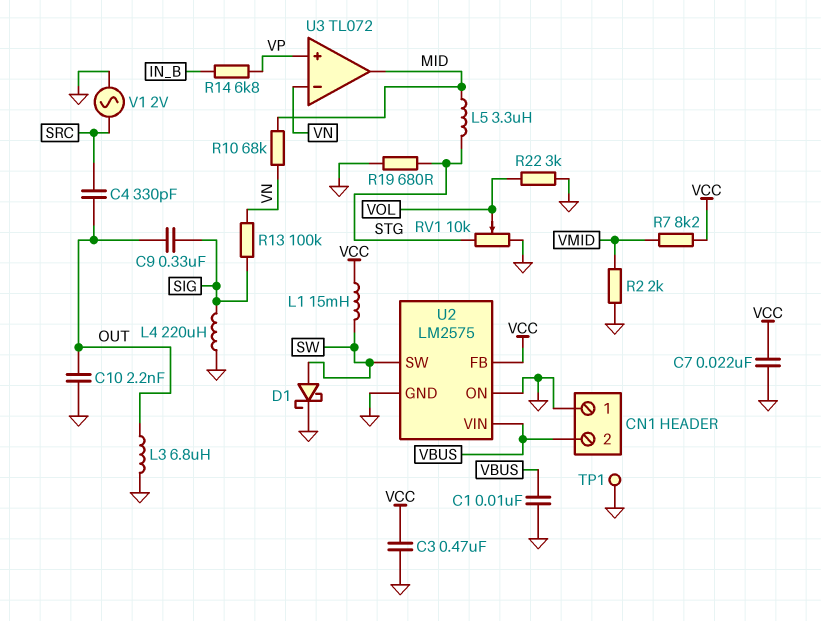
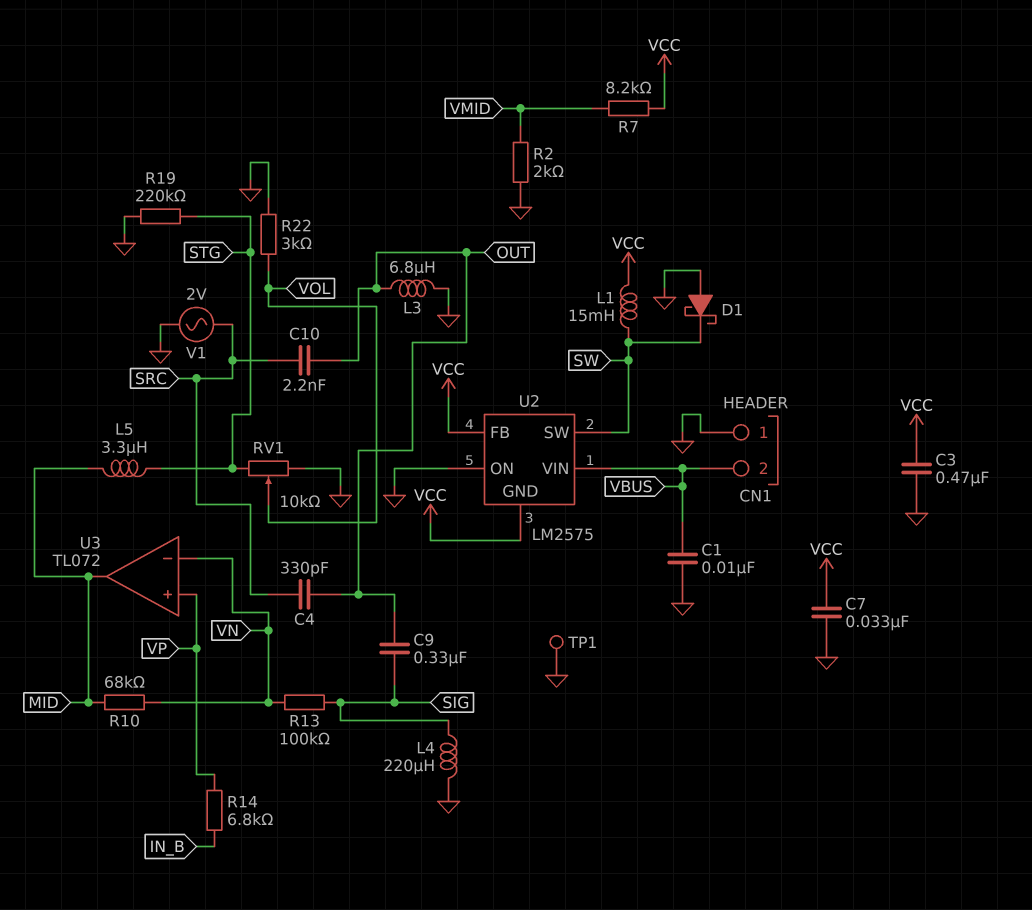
C7: 22nF (GND, VCC) -> 33nF (GND, VCC)
C10: 2.2nF (GND, OUT) -> 2.2nF (OUT, SRC)
D1: schottky (A SW, K GND) -> schottky (A GND, K SW)
R19: 680 (GND, STG) -> 220k (GND, STG)
U2 pin GND: GND -> VCC

